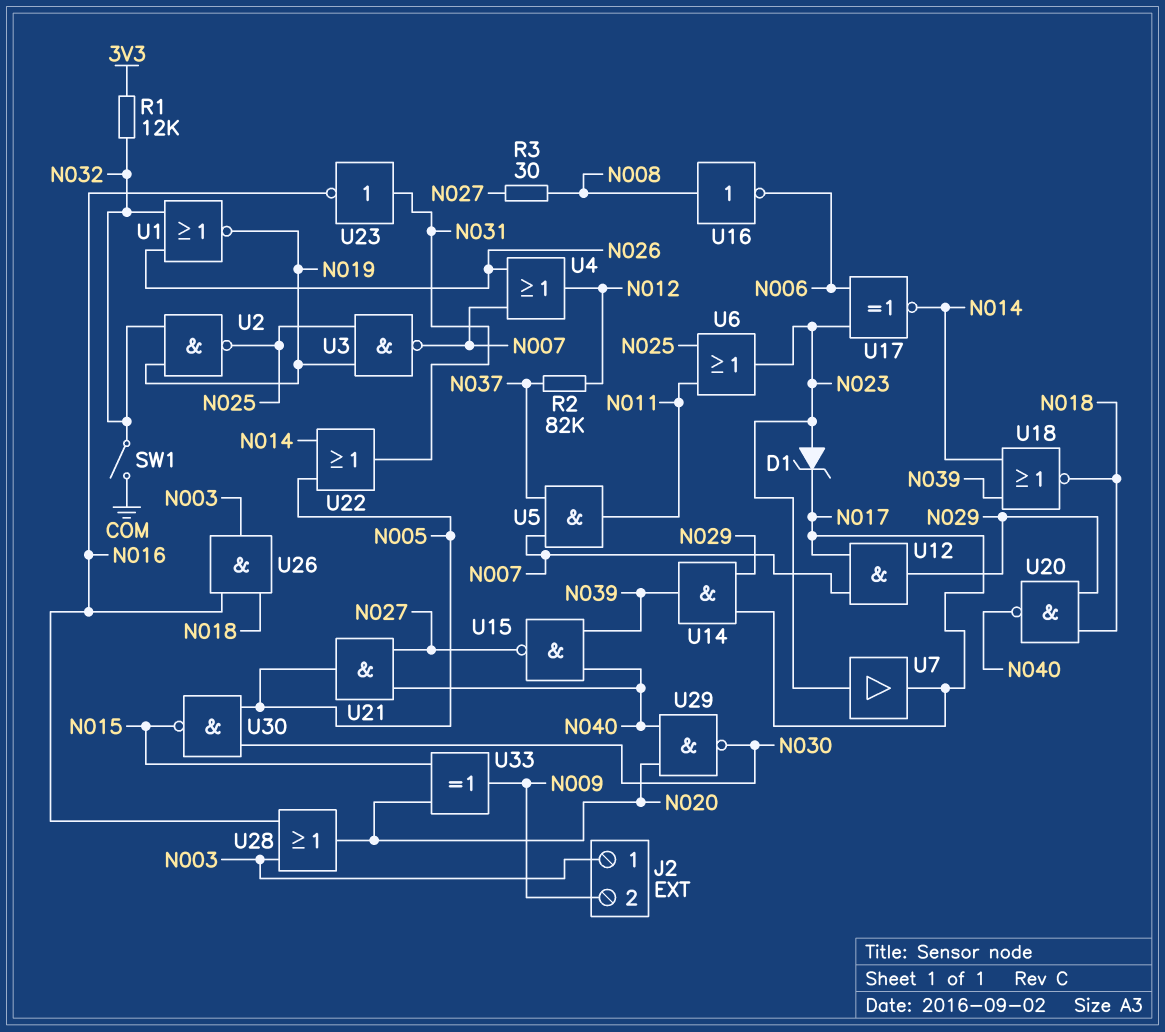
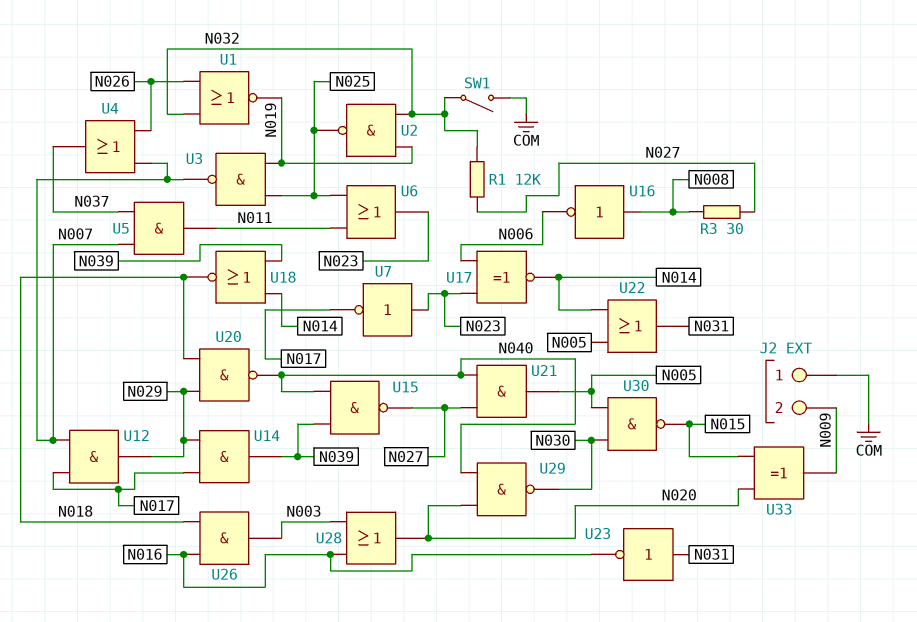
D1: zener (A N023, K N017) -> none
J2 pin 1: N003 -> COM
R1: 12k (3V3, N032) -> 12k (N027, N032)
R2: 82k (N012, N037) -> none
U4: OR (in N007, in N026, out N012) -> OR (in N007, in N026, out N037)
U7: buffer (in N023, out N017) -> NOT (in N023, out N017)

